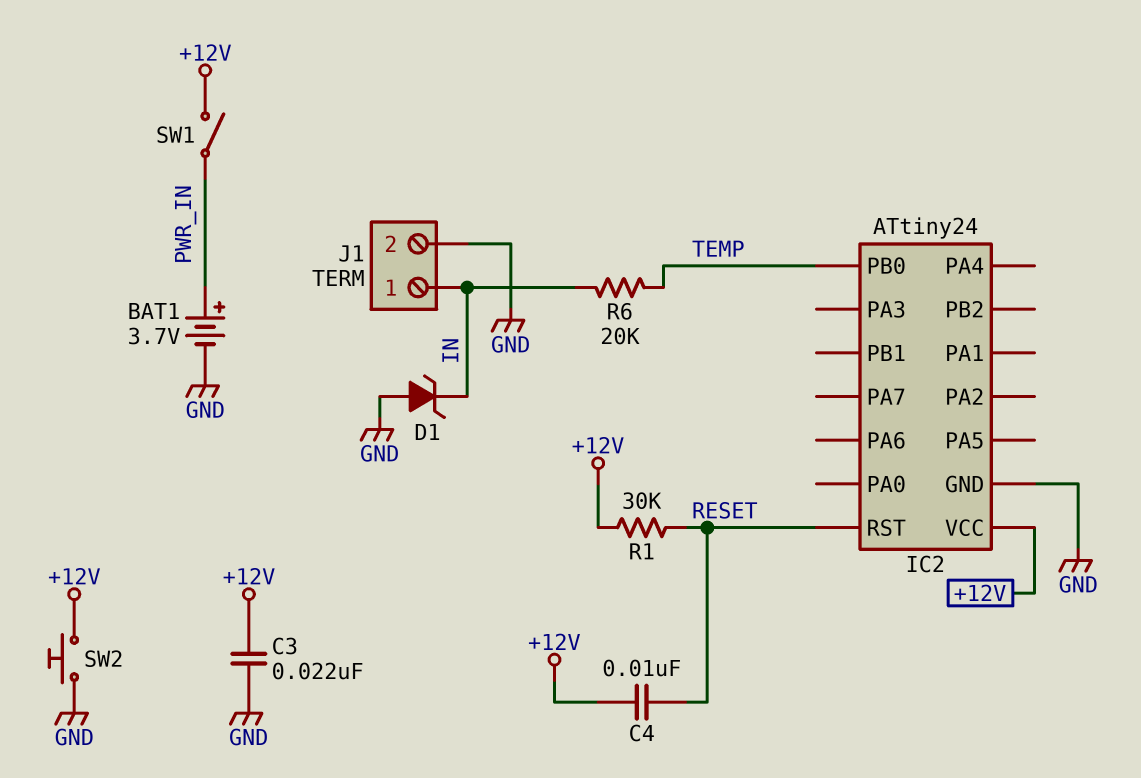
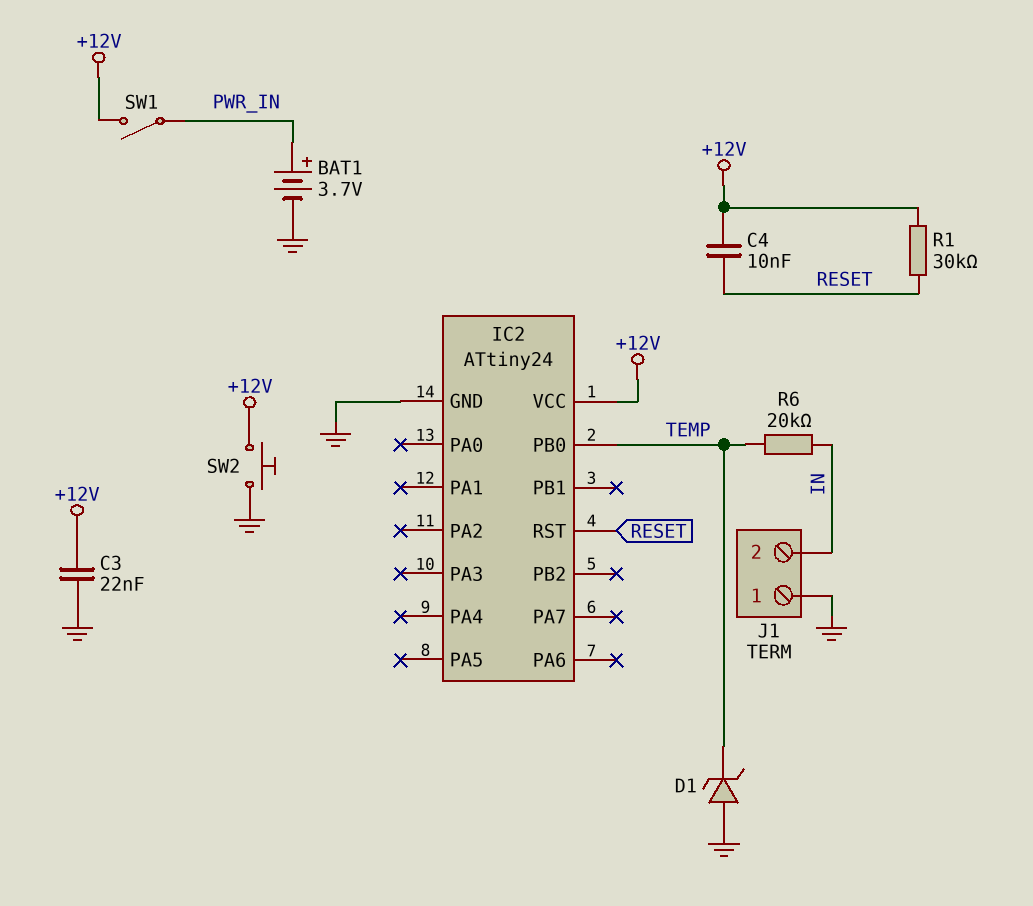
D1: zener (A GND, K IN) -> zener (A GND, K TEMP)
J1 pin 1: IN -> GND
J1 pin 2: GND -> IN

